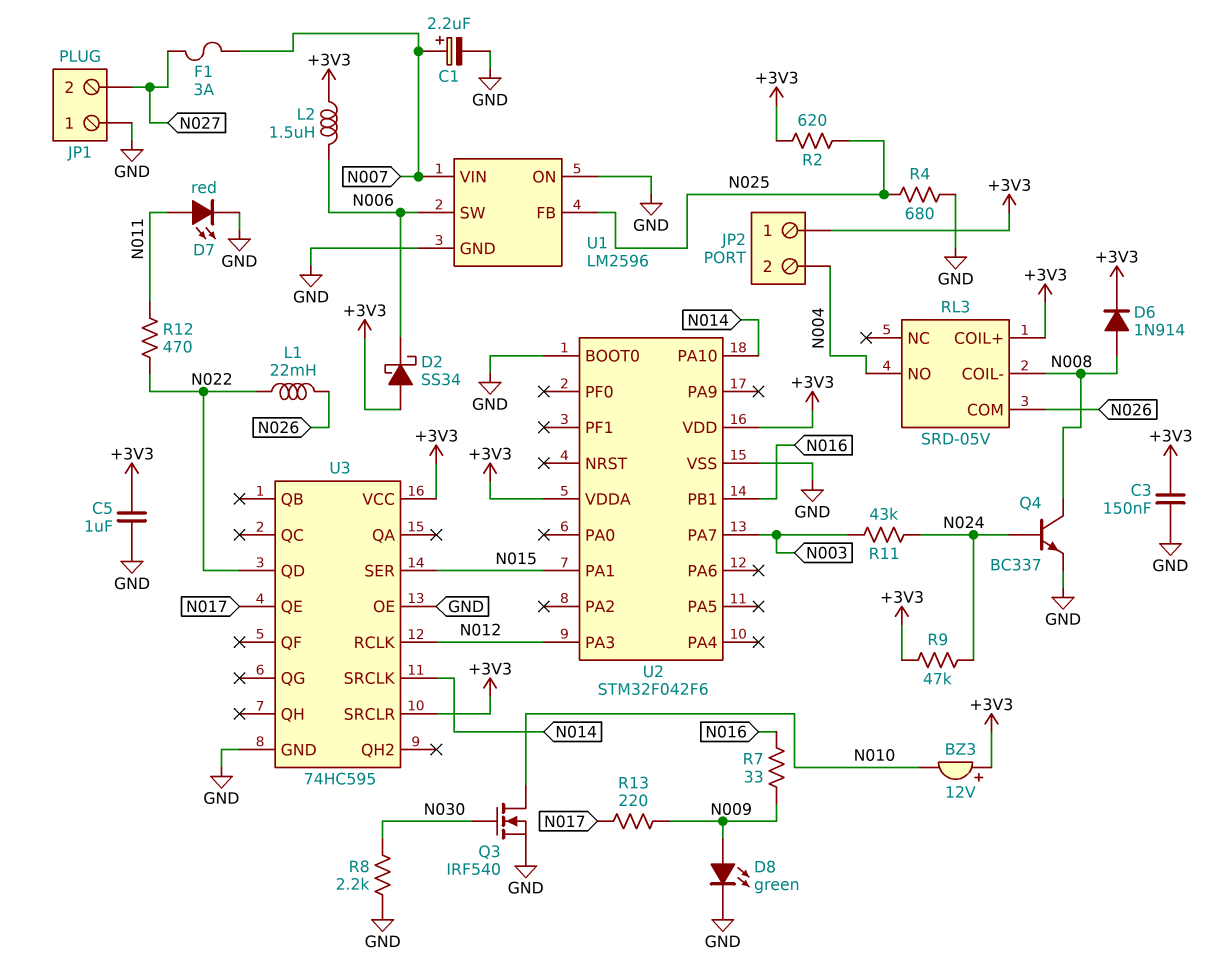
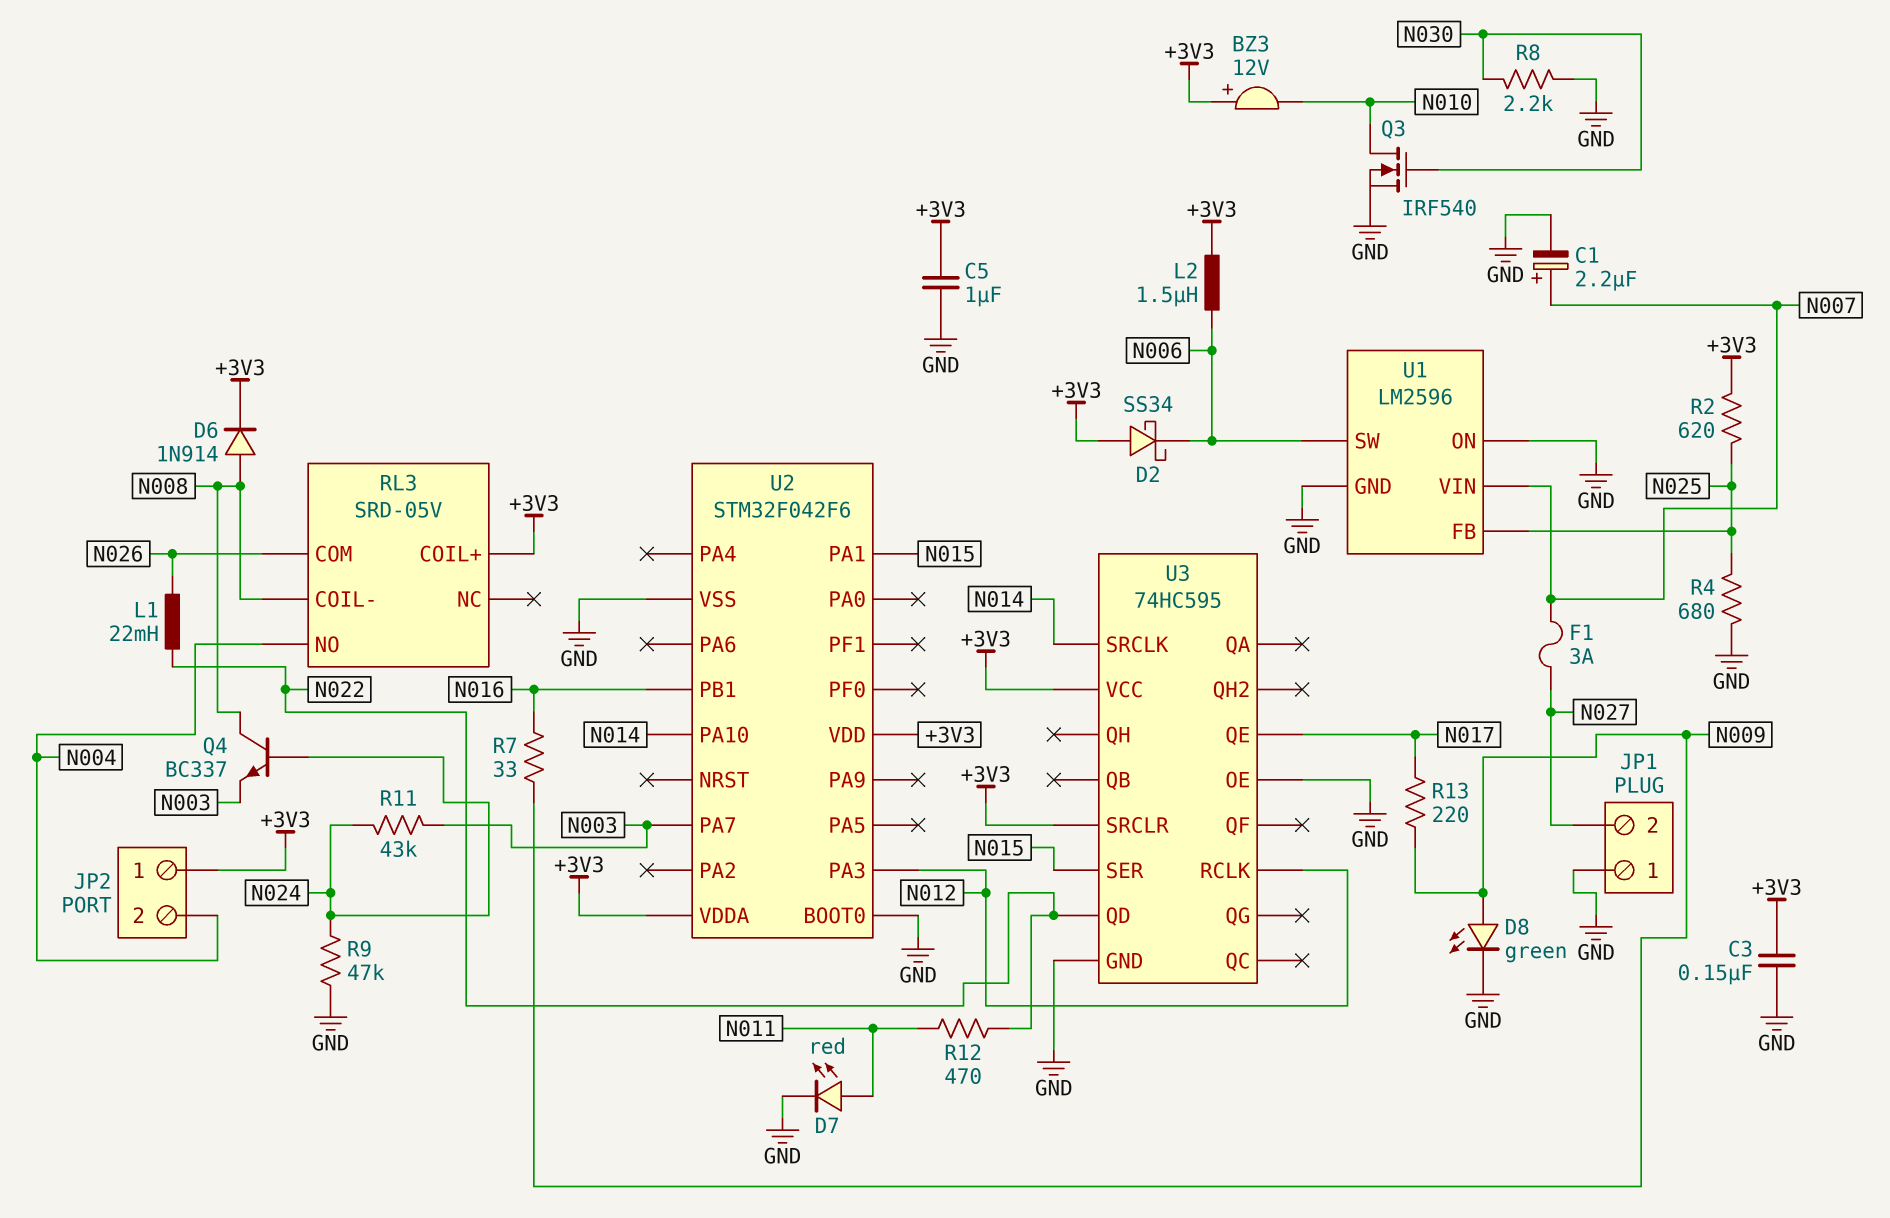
Q4: NPN BC337 (B N024, C N008, E GND) -> NPN BC337 (B N024, C N008, E N003)
R9: 47k (+3V3, N024) -> 47k (GND, N024)

